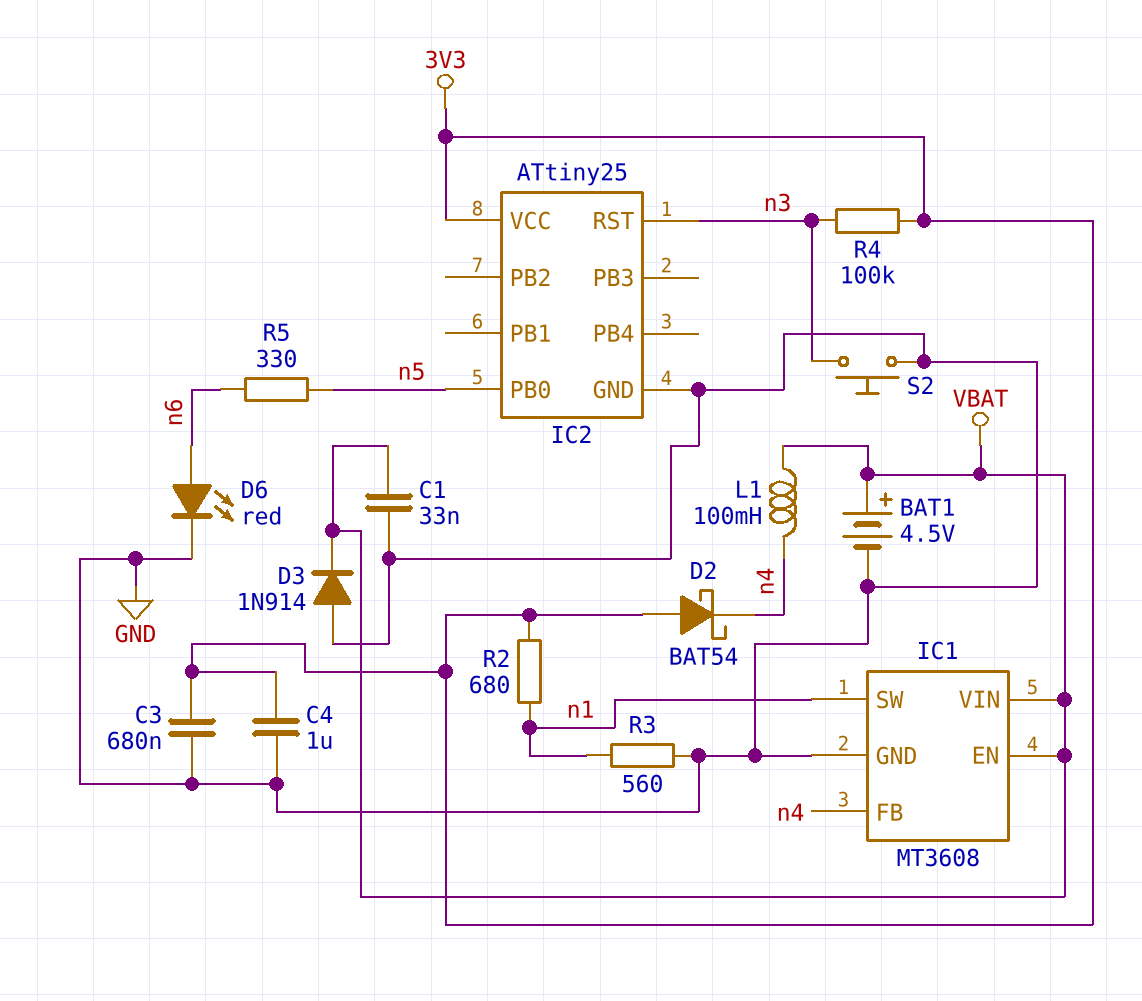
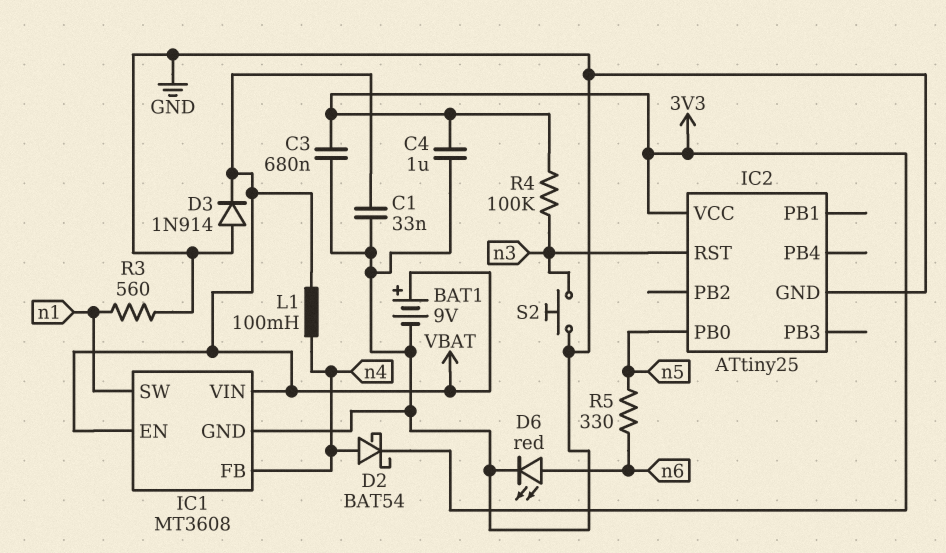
BAT1: 4.5V (plus VBAT, minus GND) -> 9V (plus VBAT, minus GND)
D2: schottky BAT54 (A 3V3, K n4) -> schottky BAT54 (A n4, K 3V3)
R2: 680 (3V3, n1) -> none

